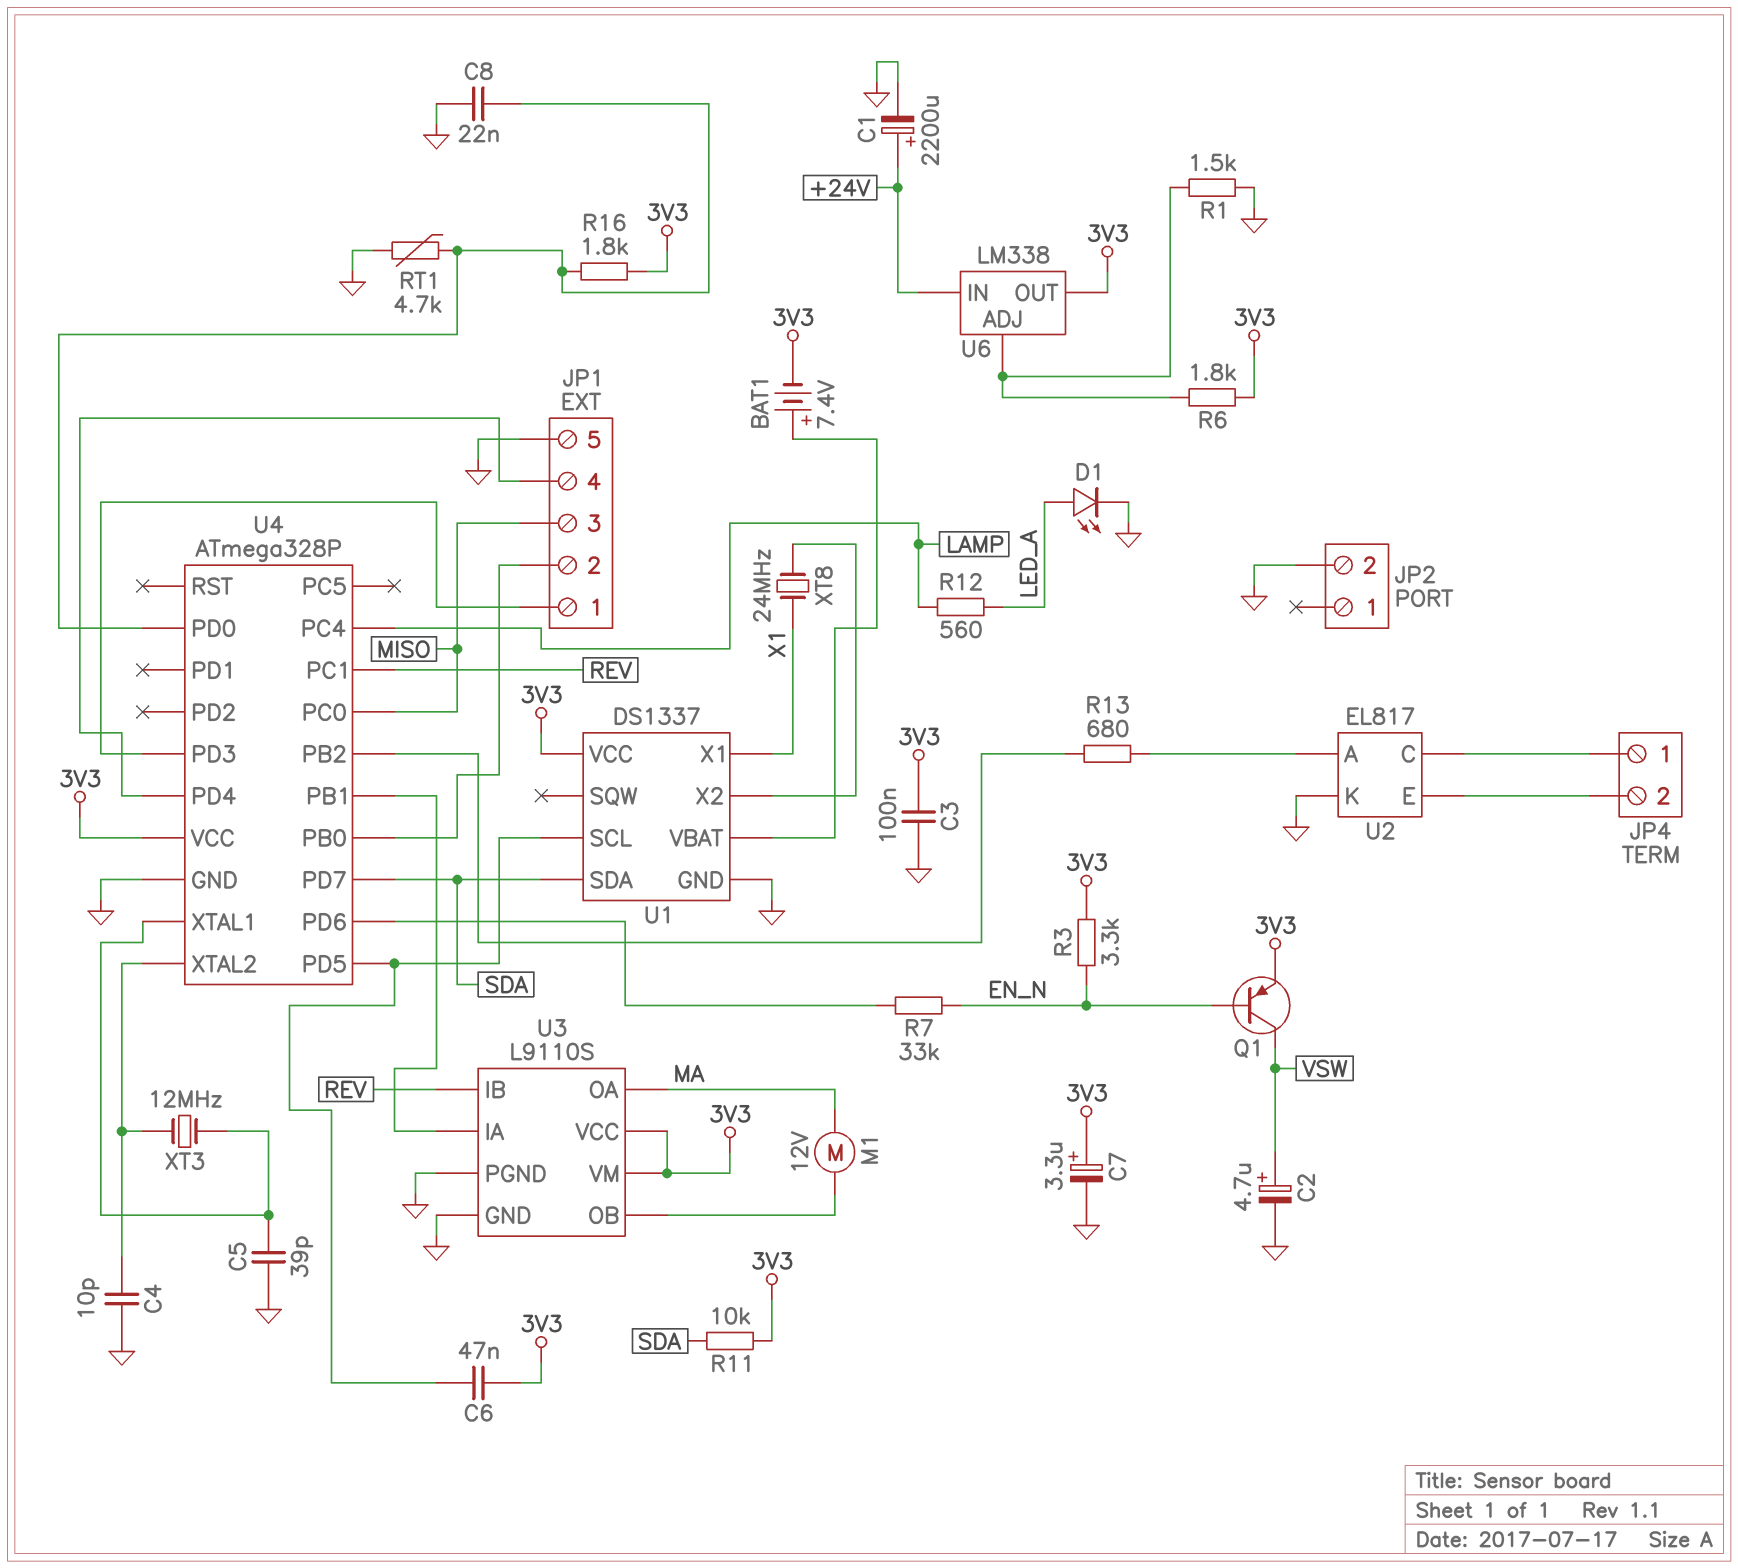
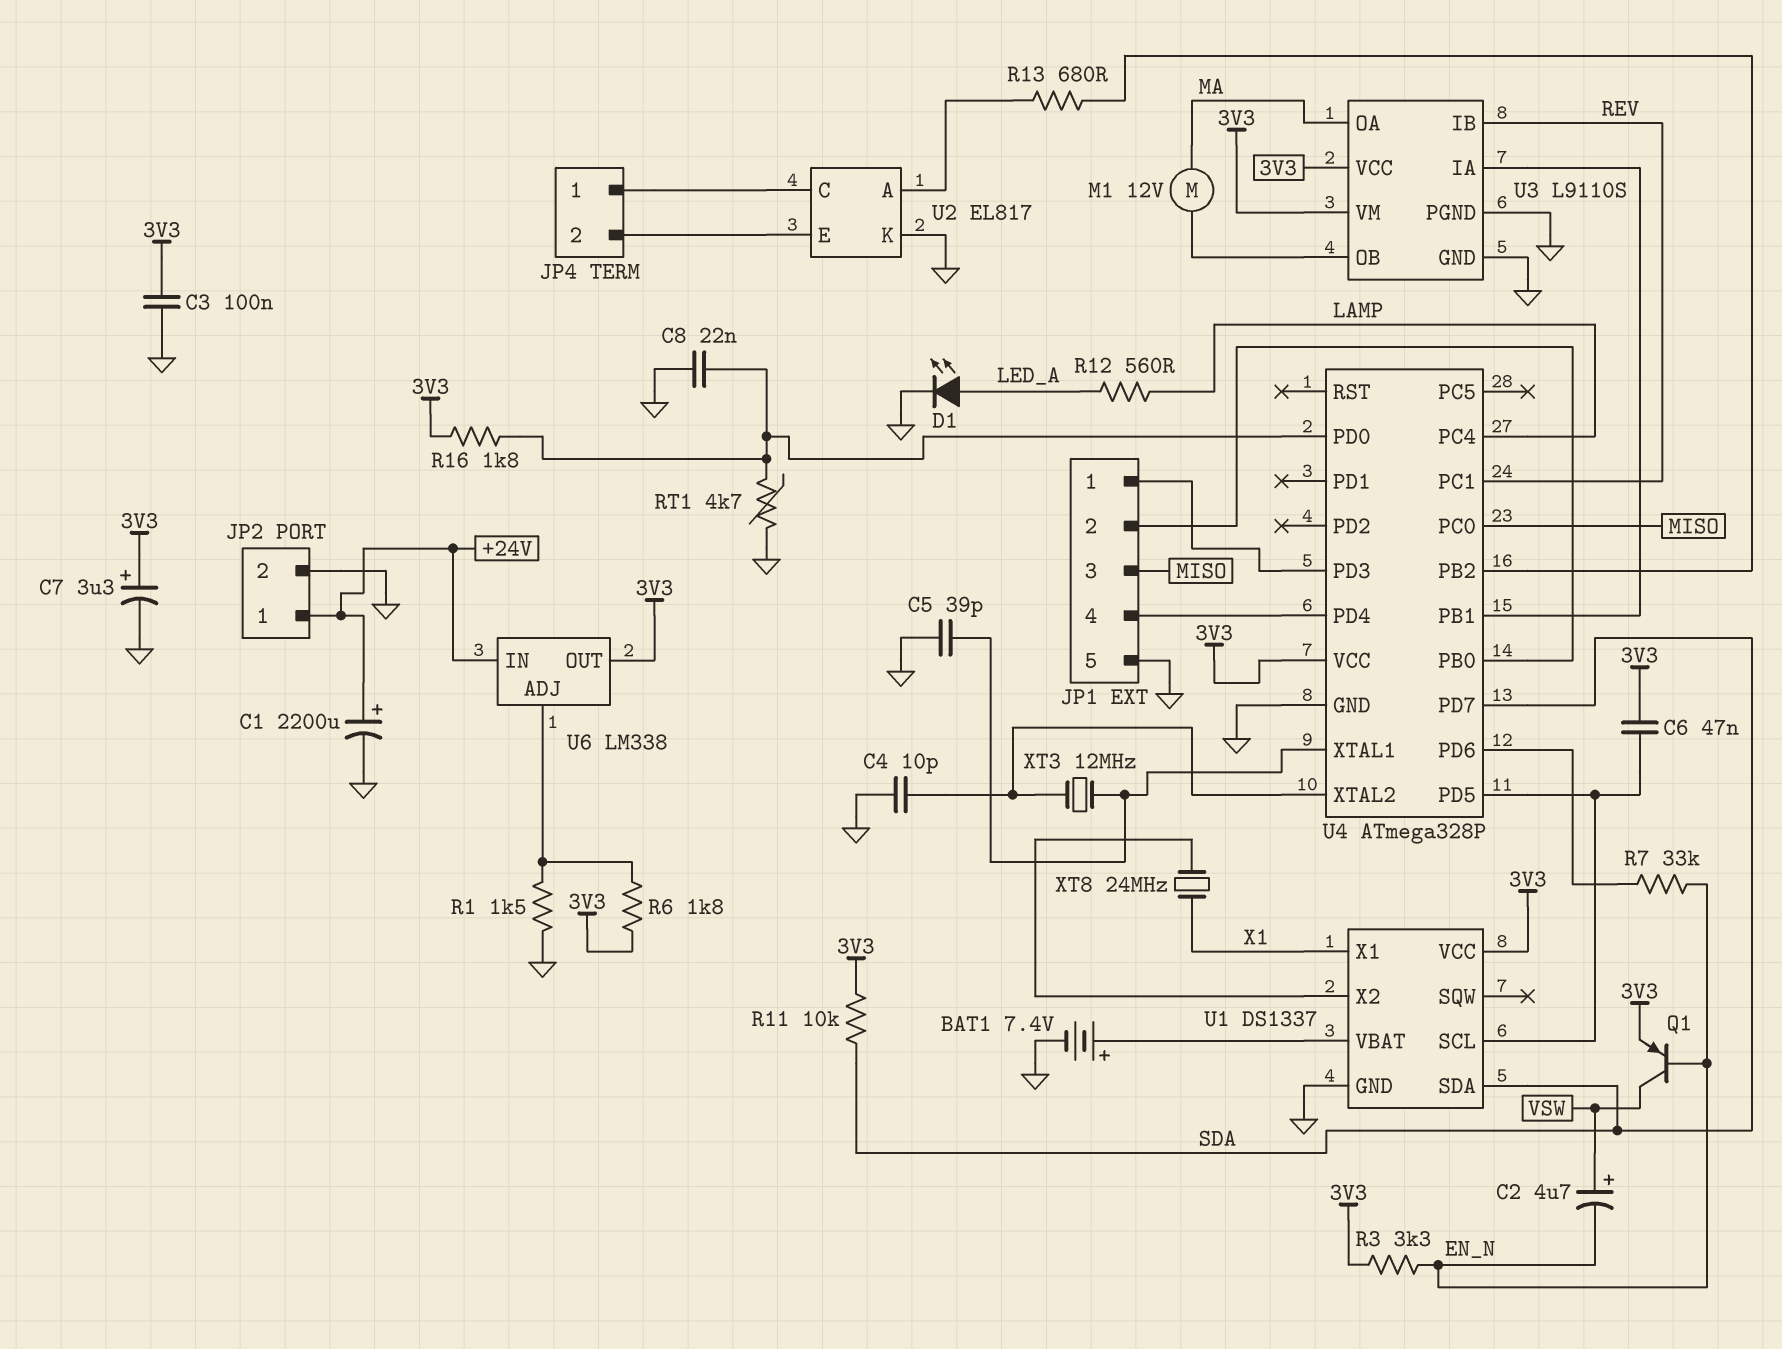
BAT1: 7.4V (plus U1/VBAT, minus 3V3) -> 7.4V (plus U1/VBAT, minus GND)
C2: 4.7uF (plus VSW, minus GND) -> 4.7uF (plus VSW, minus EN_N)
JP2 pin 1: none -> +24V

